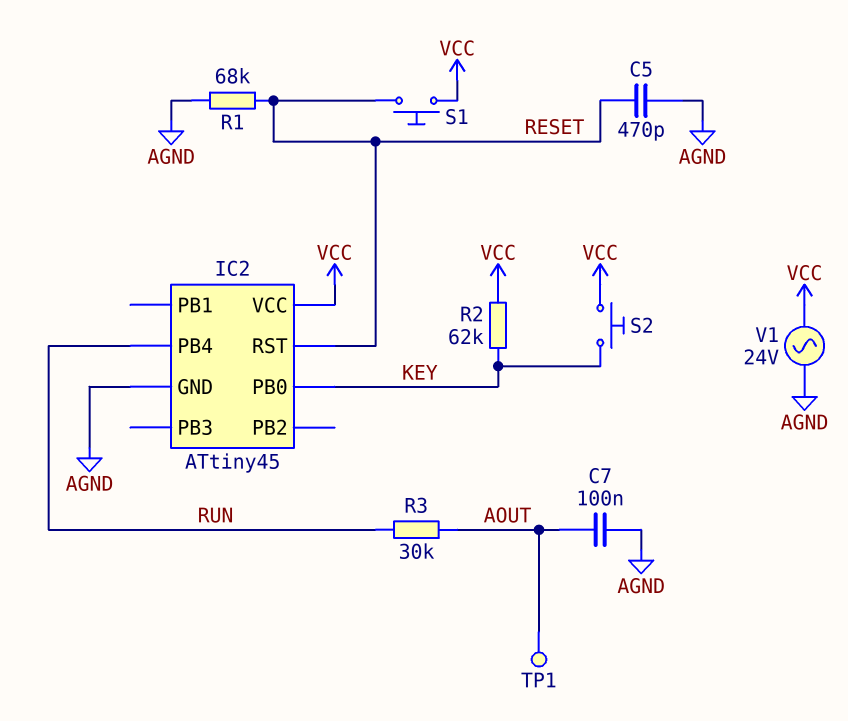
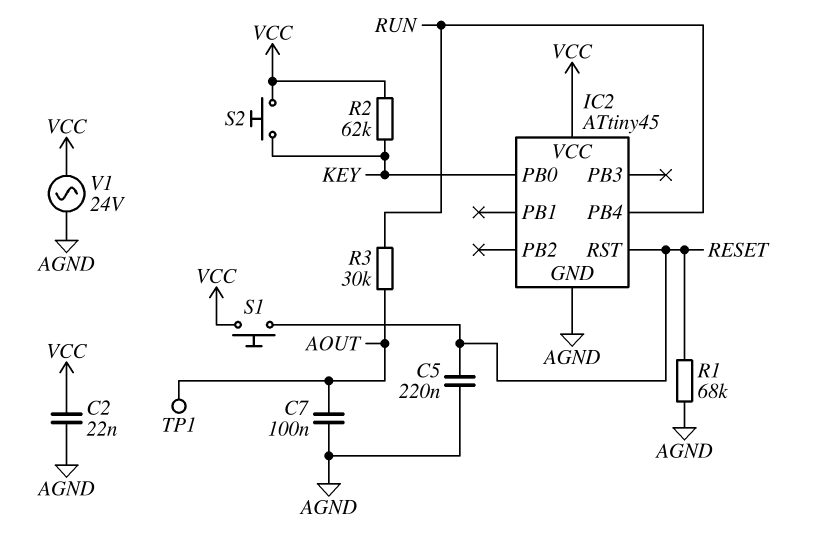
C2: none -> 22nF (AGND, VCC)
C5: 470pF (AGND, RESET) -> 220nF (AGND, RESET)

